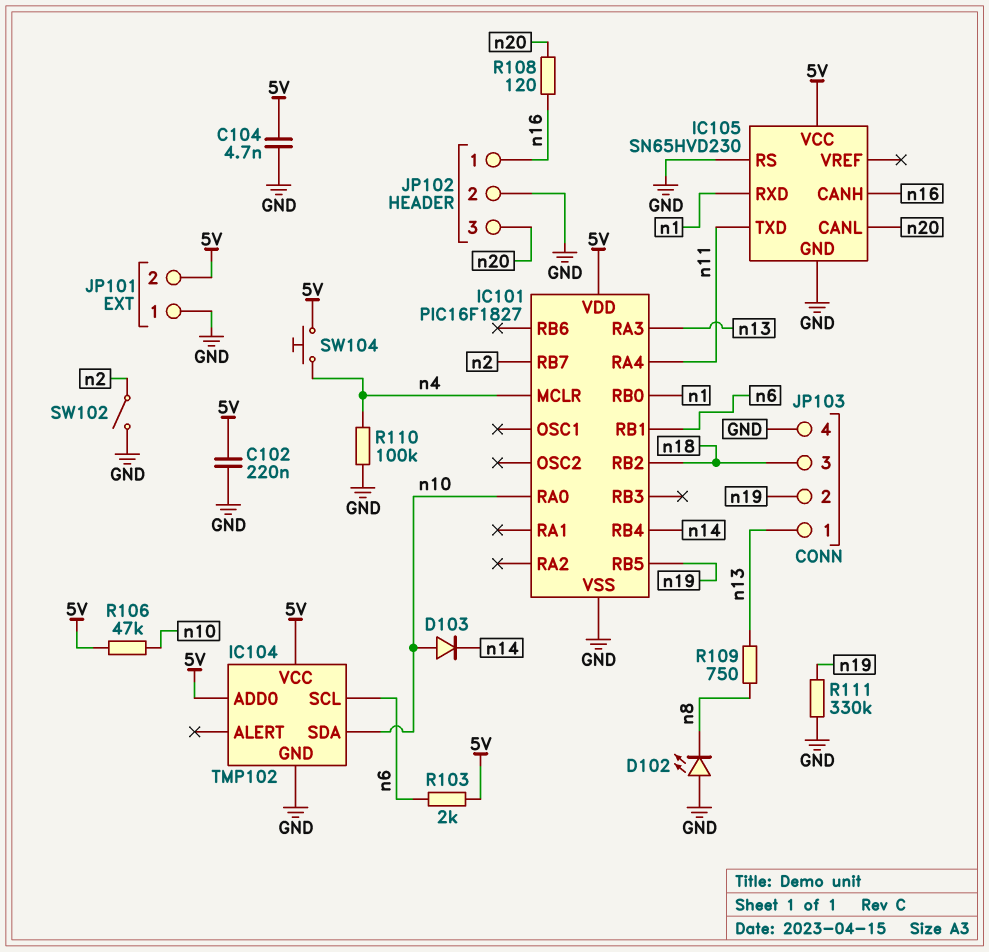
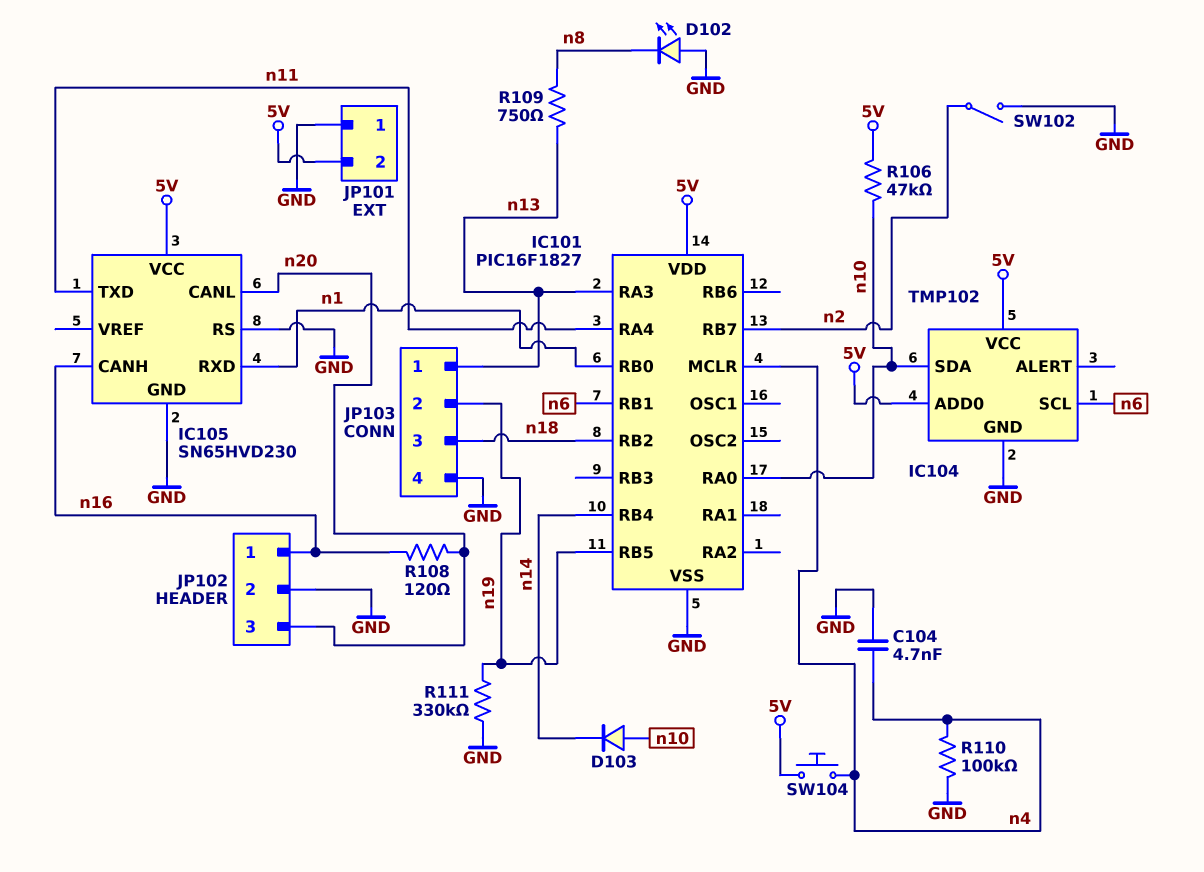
C102: 220nF (5V, GND) -> none
C104: 4.7nF (5V, GND) -> 4.7nF (GND, n4)
R103: 2k (5V, n6) -> none

